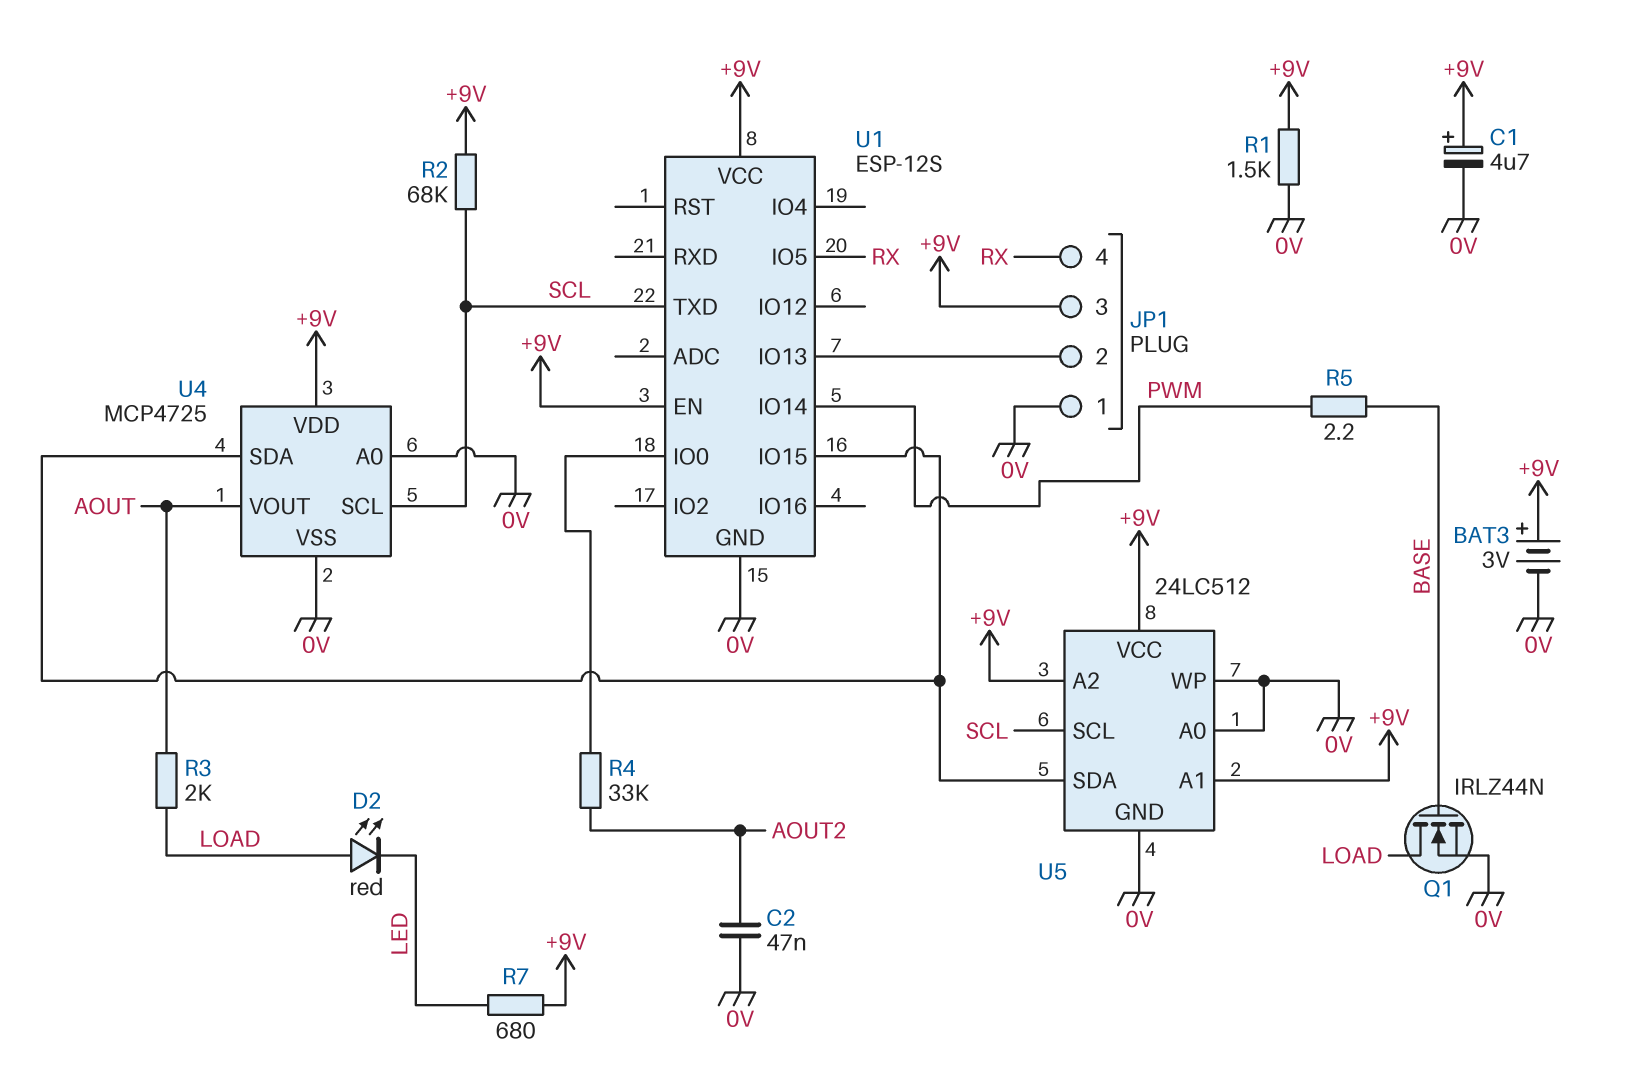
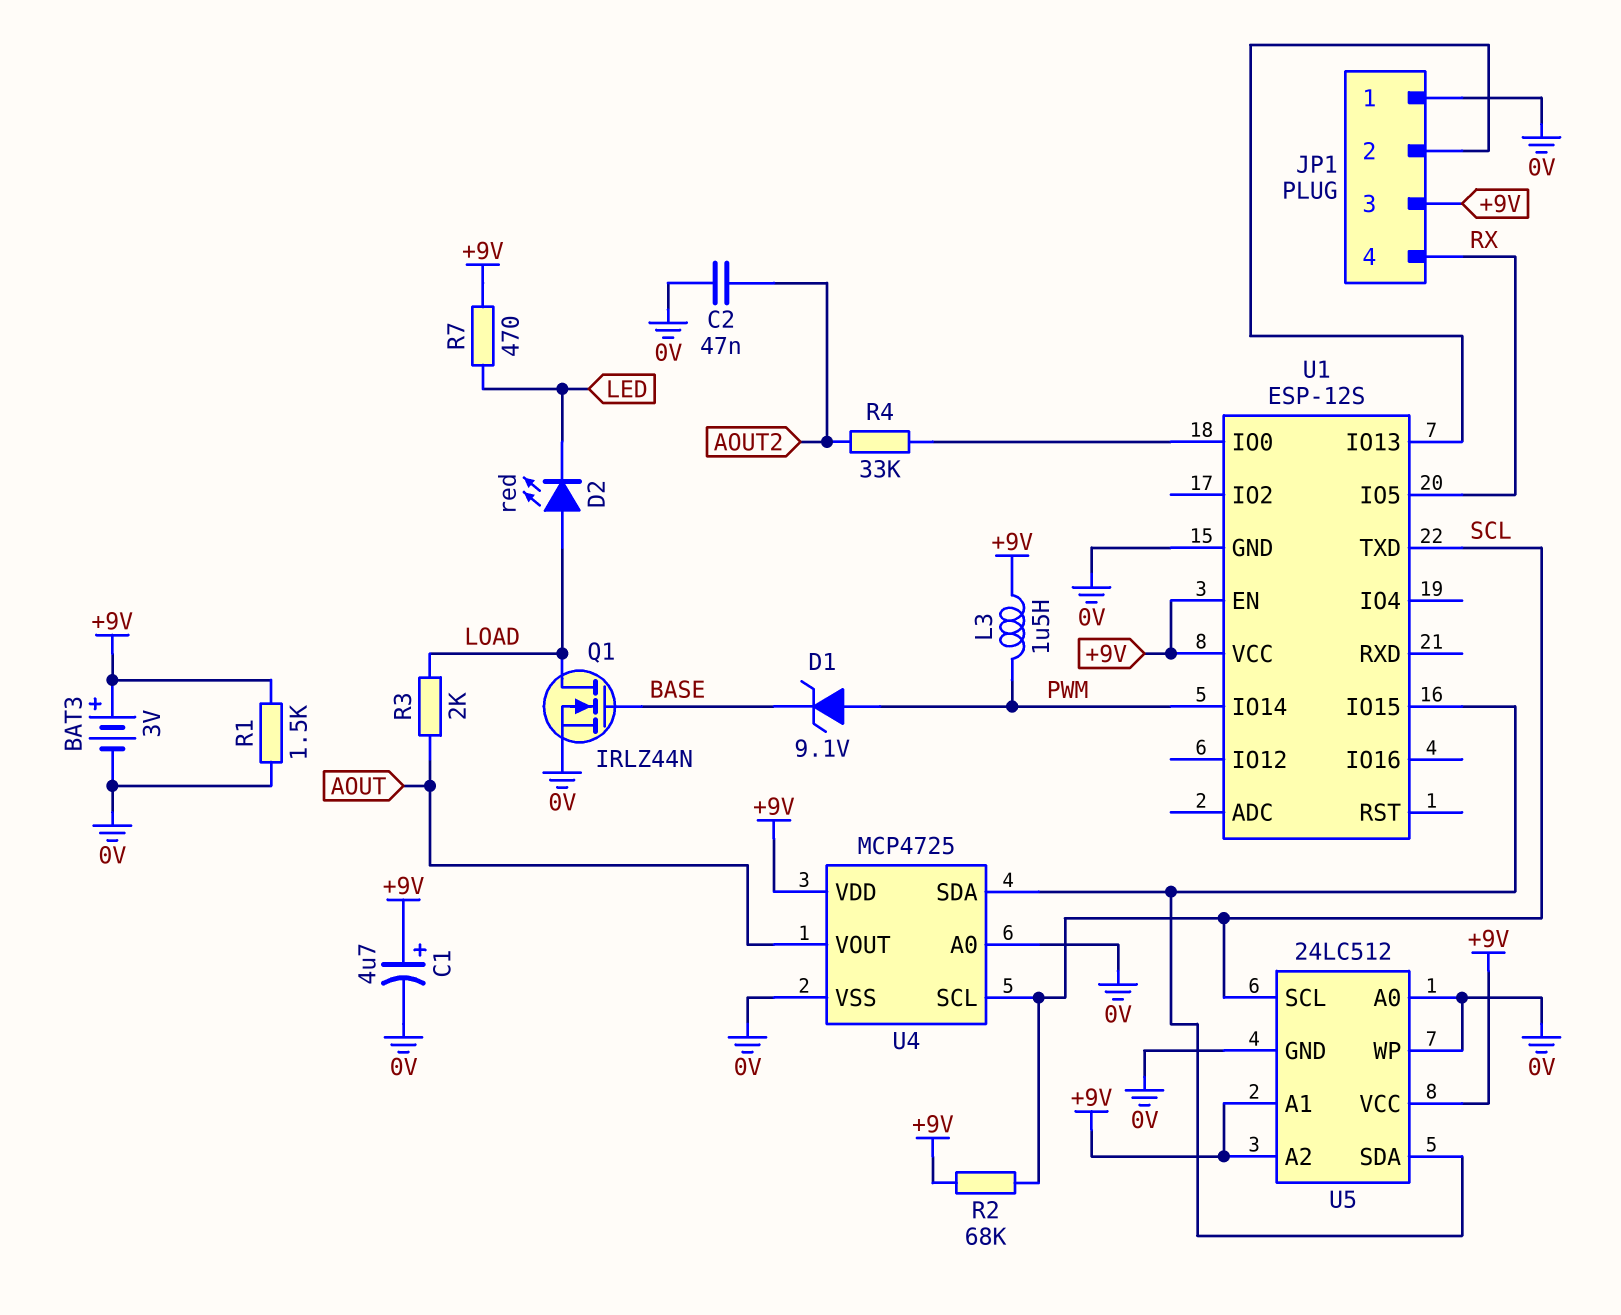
D1: none -> zener 9.1V (A PWM, K BASE)
L3: none -> 1.5uH (+9V, PWM)
R5: 2.2 (BASE, PWM) -> none
R7: 680 (+9V, LED) -> 470 (+9V, LED)

